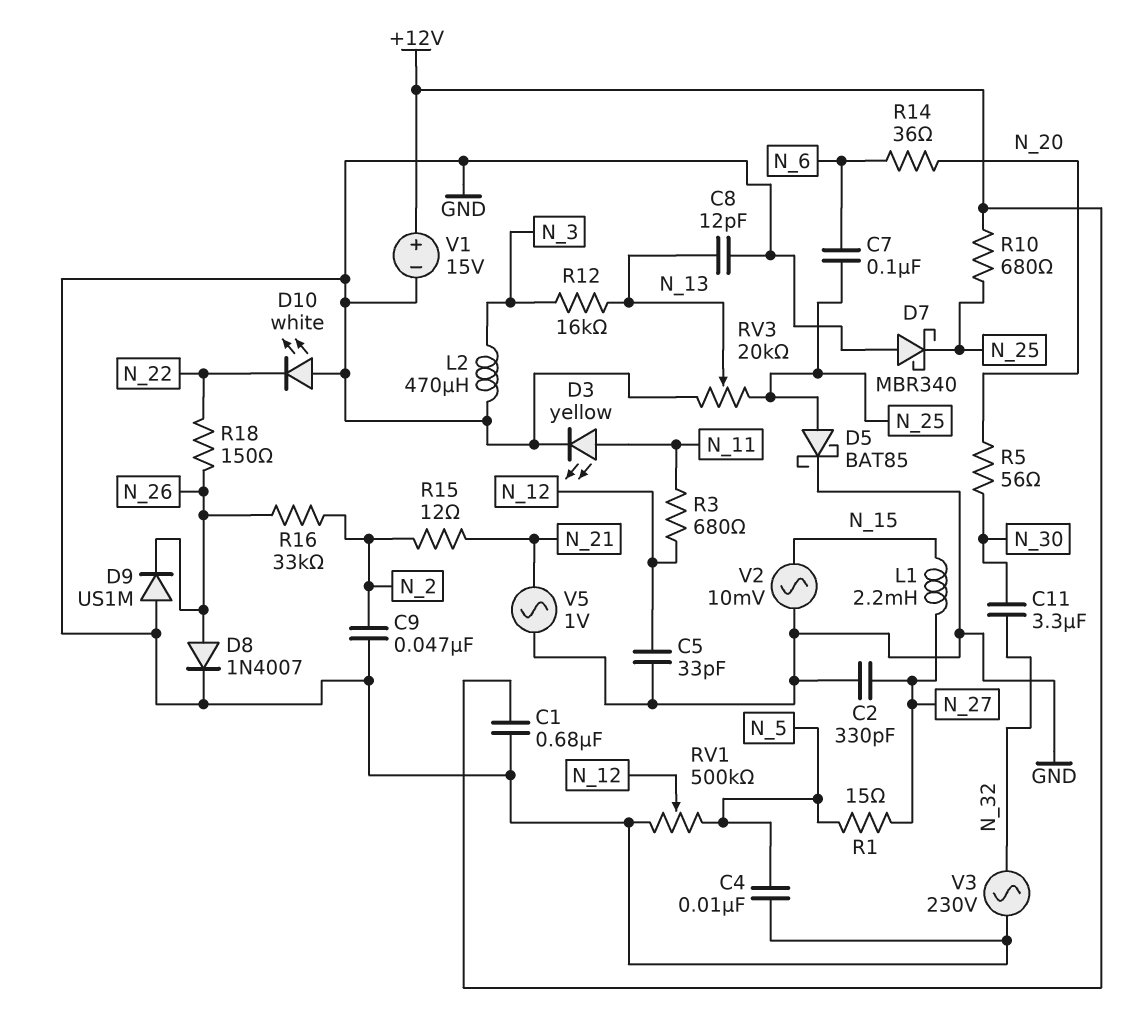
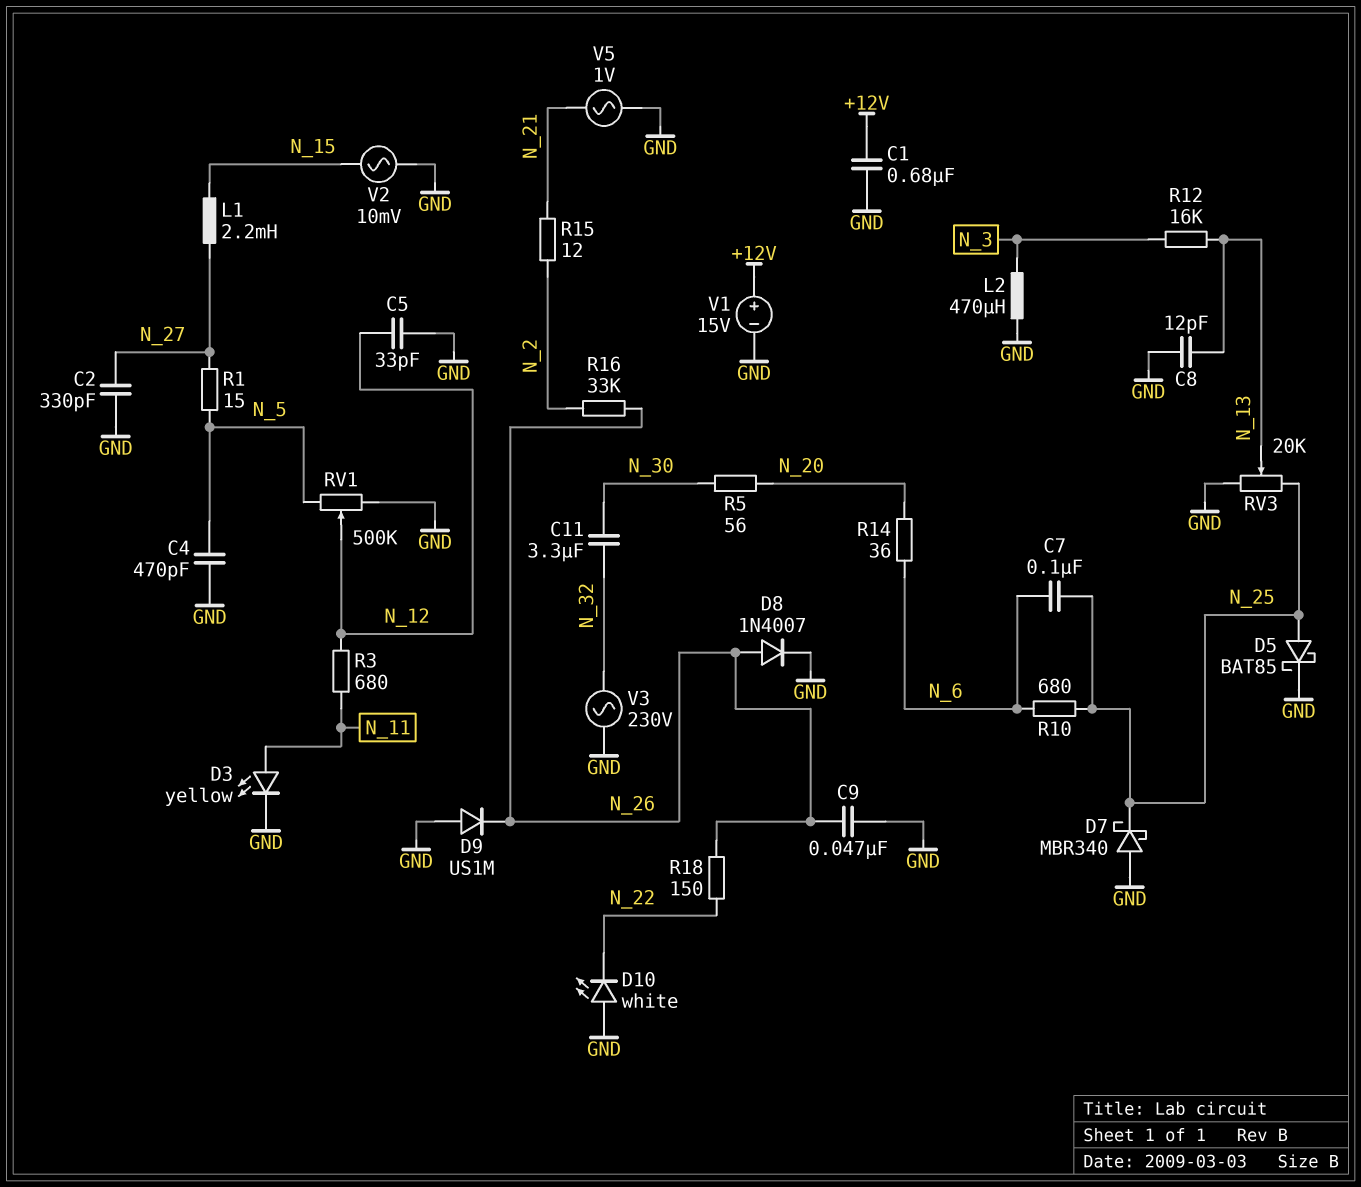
C4: 10nF (GND, N_5) -> 470pF (GND, N_5)
C9: 47nF (GND, N_2) -> 47nF (GND, N_26)
R10: 680 (+12V, N_25) -> 680 (N_6, N_25)

